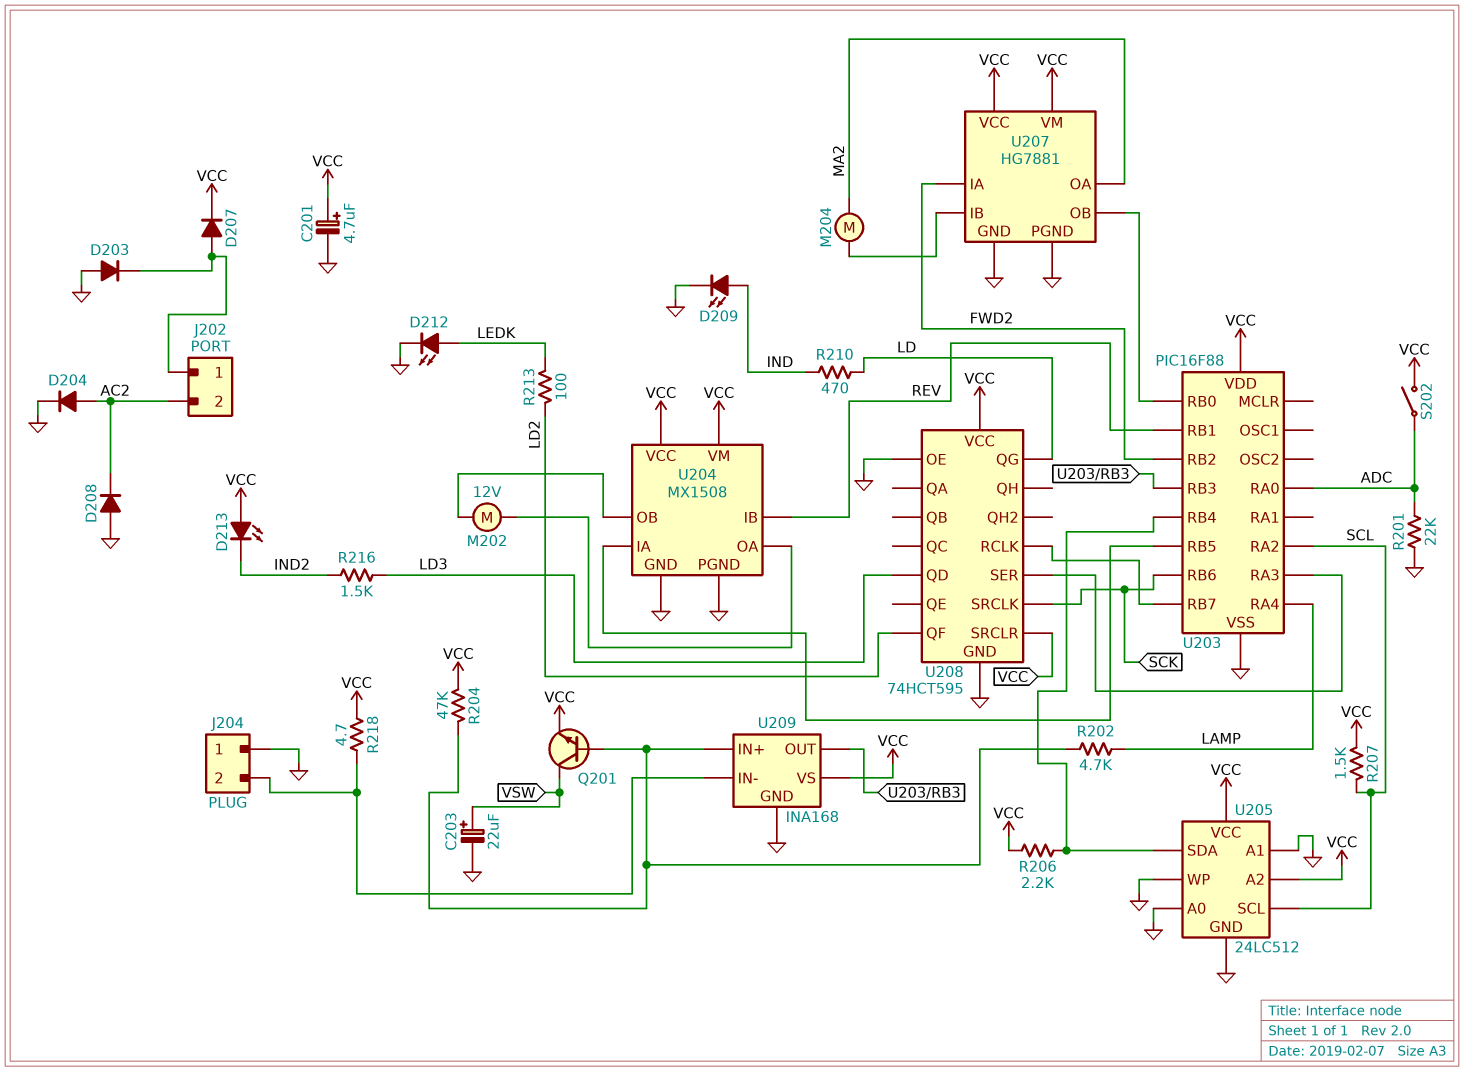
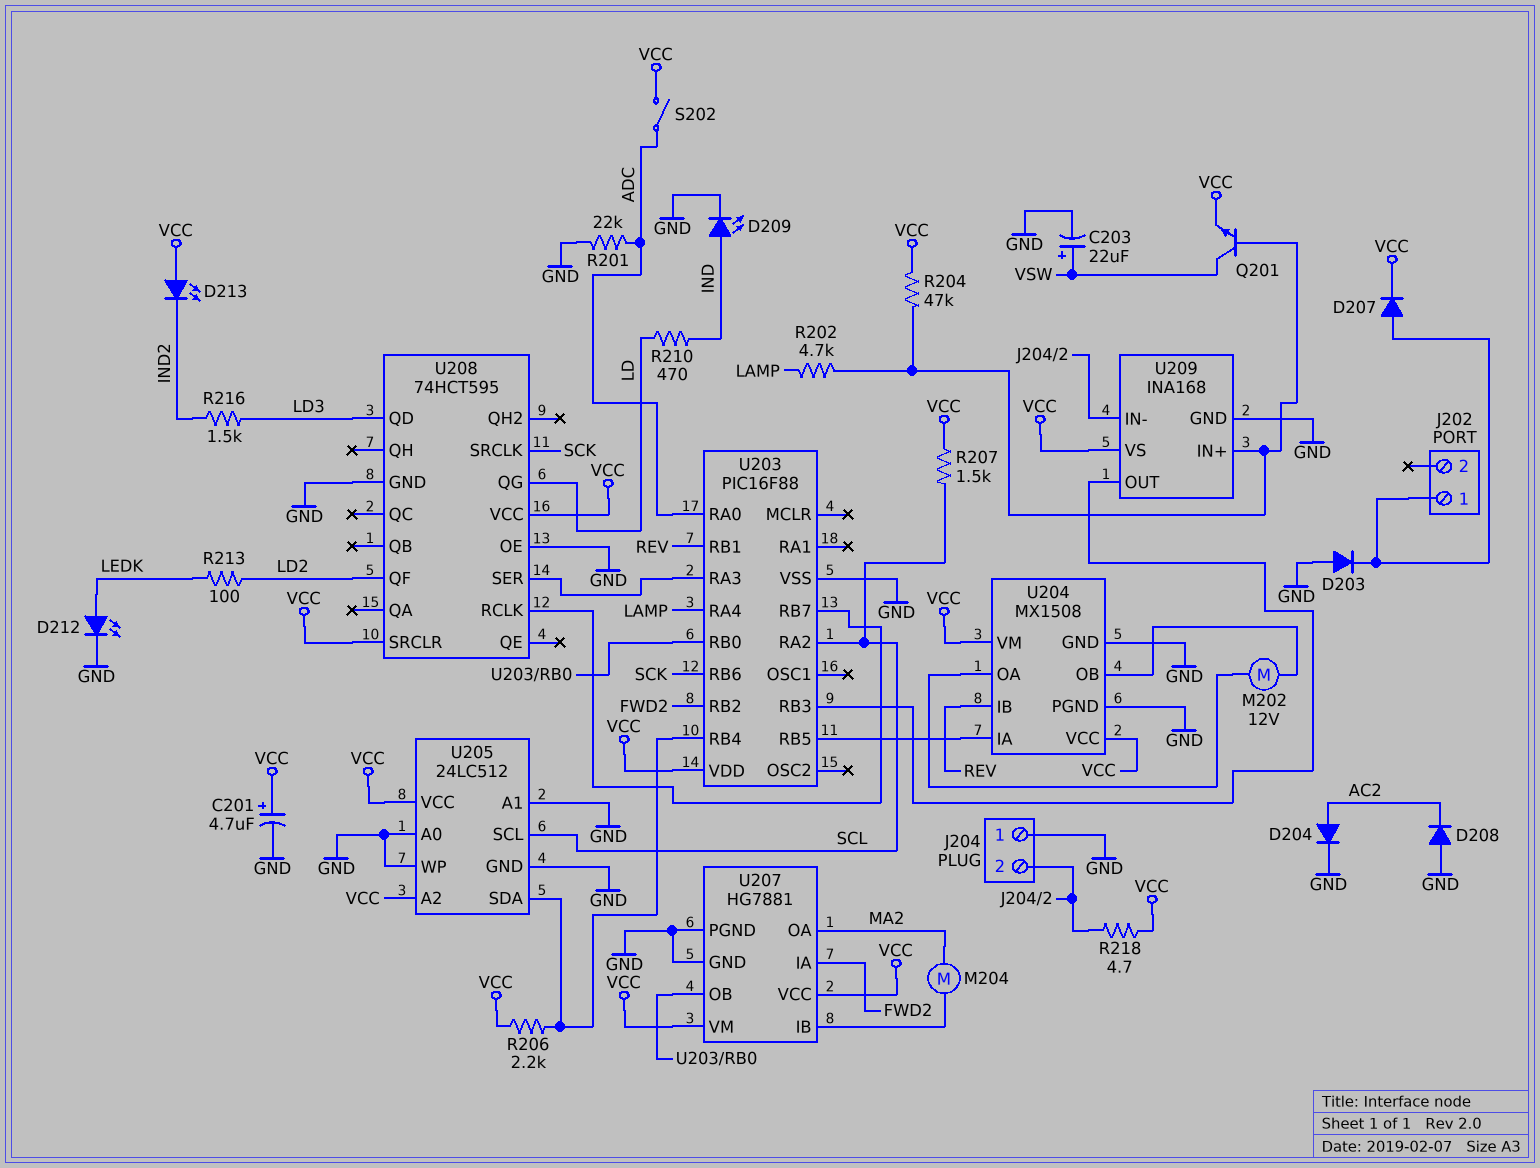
J202 pin 2: AC2 -> none

